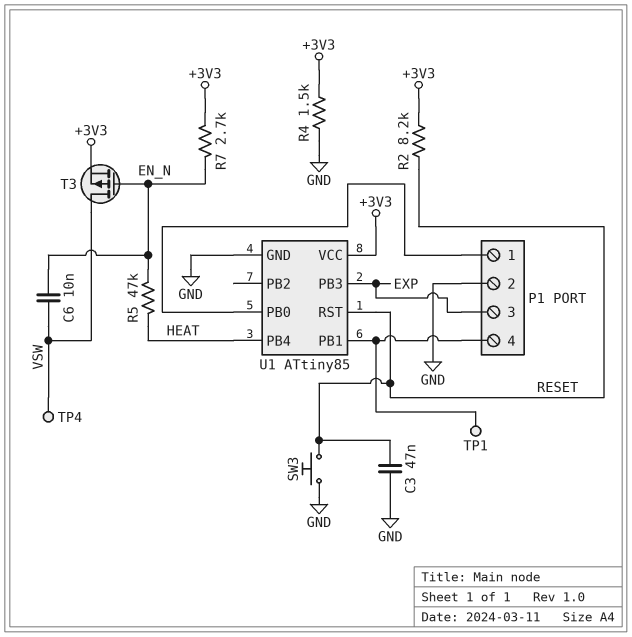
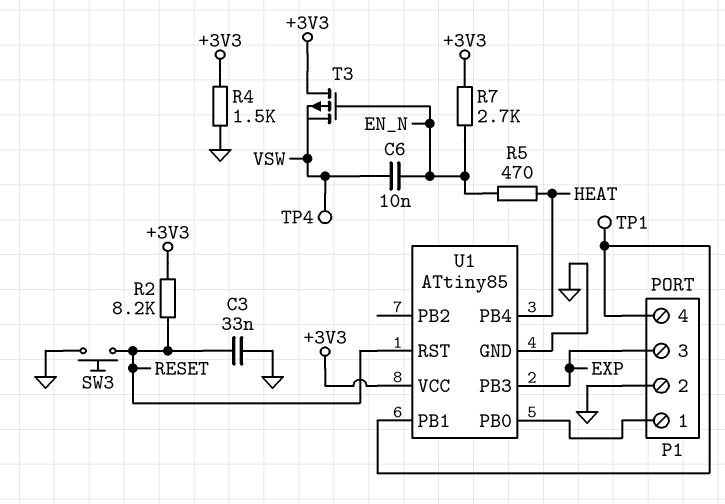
C3: 47nF (GND, RESET) -> 33nF (GND, RESET)
R5: 47k (EN_N, HEAT) -> 470 (EN_N, HEAT)
T3: PMOS (G EN_N, D VSW, S +3V3) -> PMOS (G EN_N, D +3V3, S VSW)

